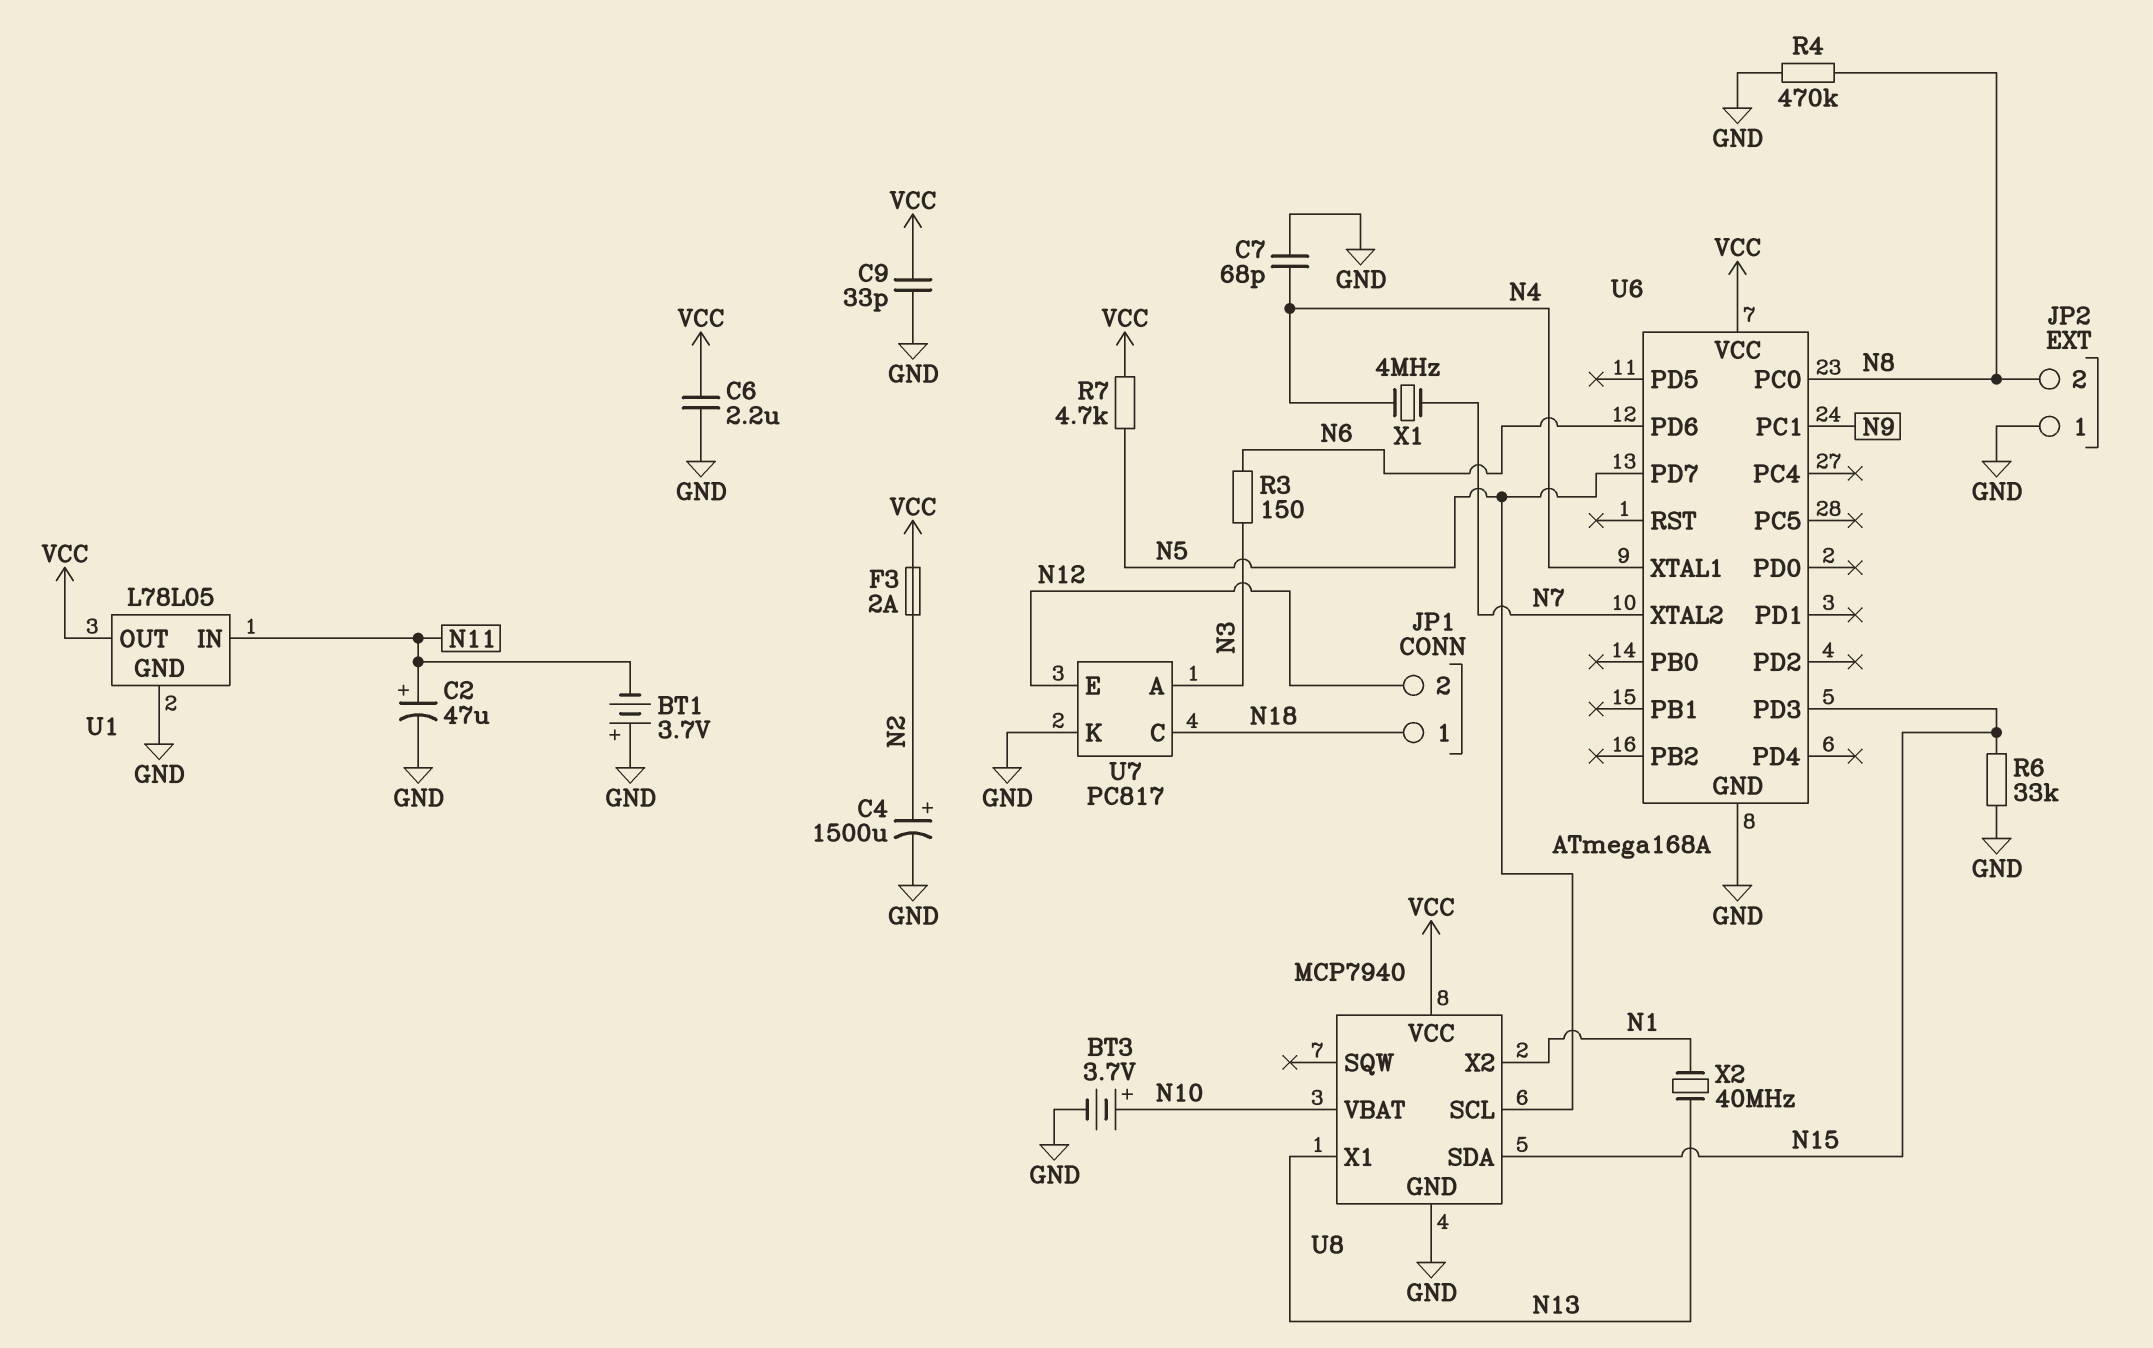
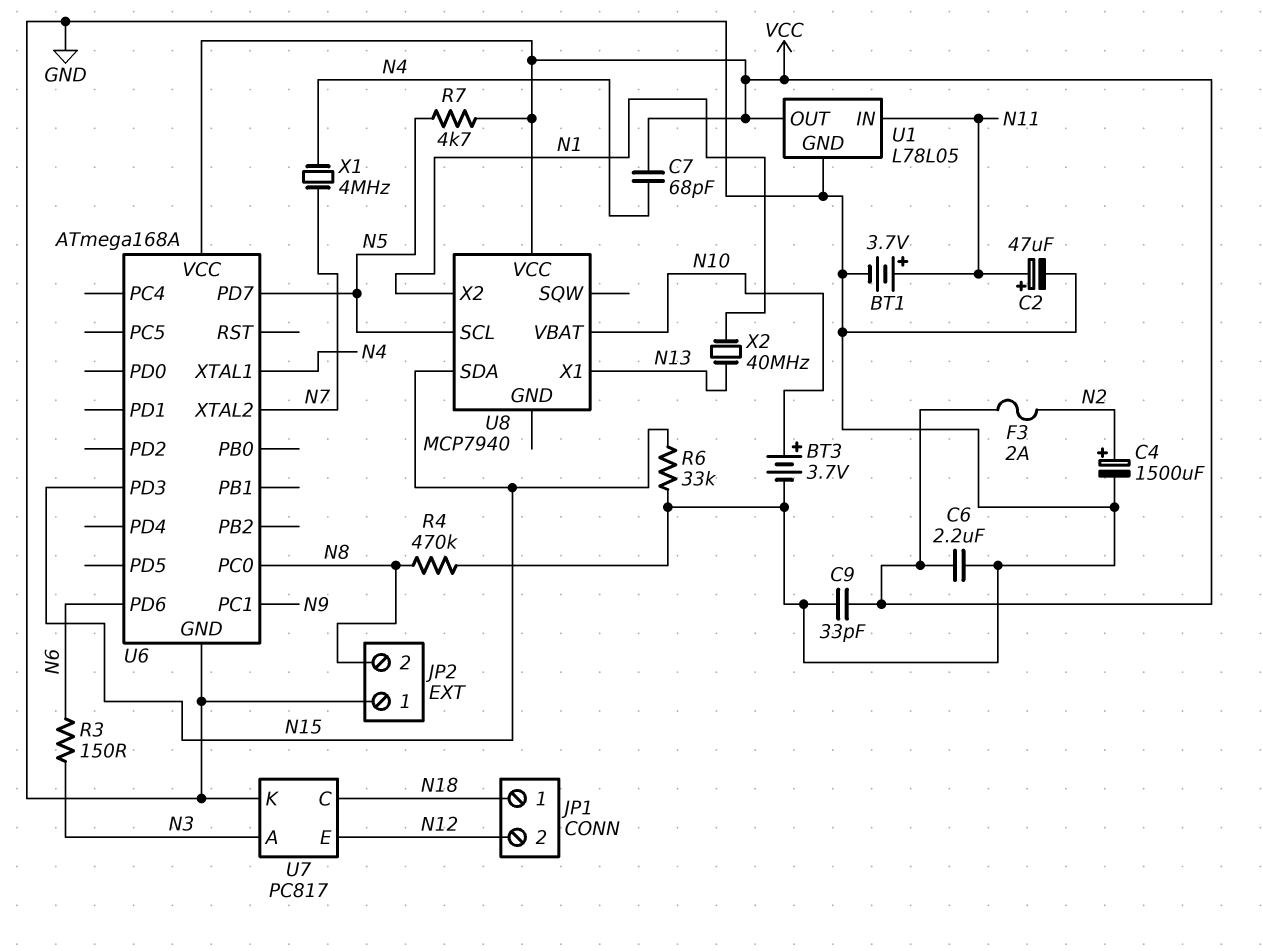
BT1: 3.7V (plus GND, minus N11) -> 3.7V (plus N11, minus GND)
C7: 68pF (GND, N4) -> 68pF (N4, VCC)
U8 pin GND: GND -> none

